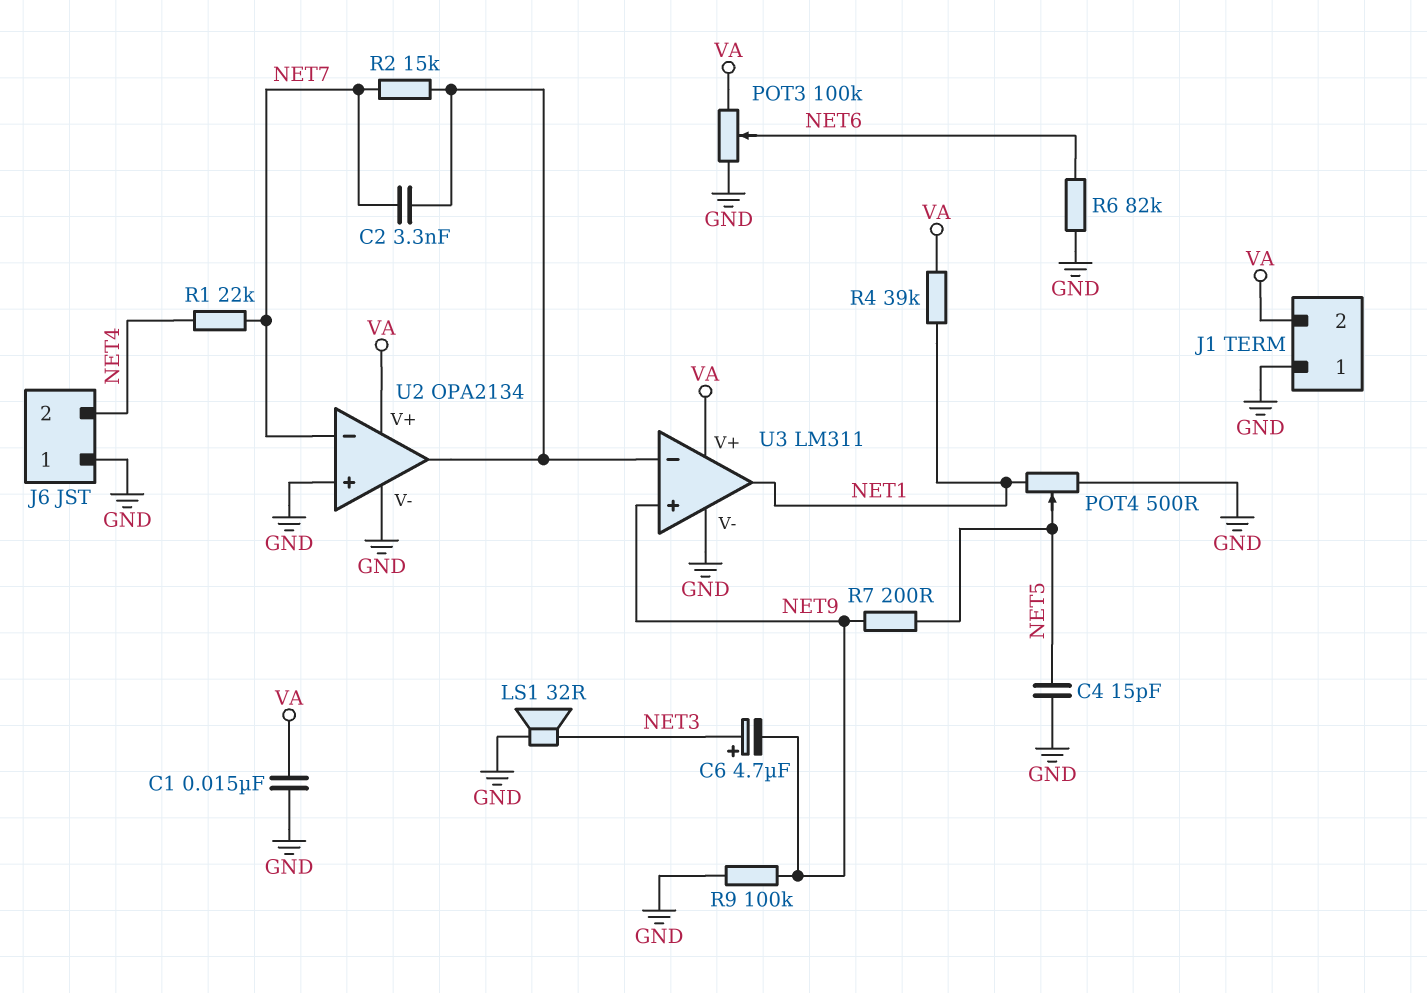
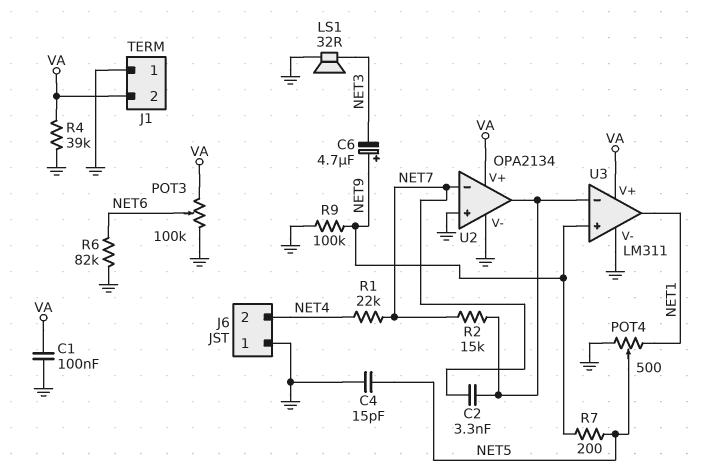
C1: 15nF (GND, VA) -> 100nF (GND, VA)
C6: 4.7uF (plus NET3, minus NET9) -> 4.7uF (plus NET9, minus NET3)
R4: 39k (NET1, VA) -> 39k (GND, VA)

